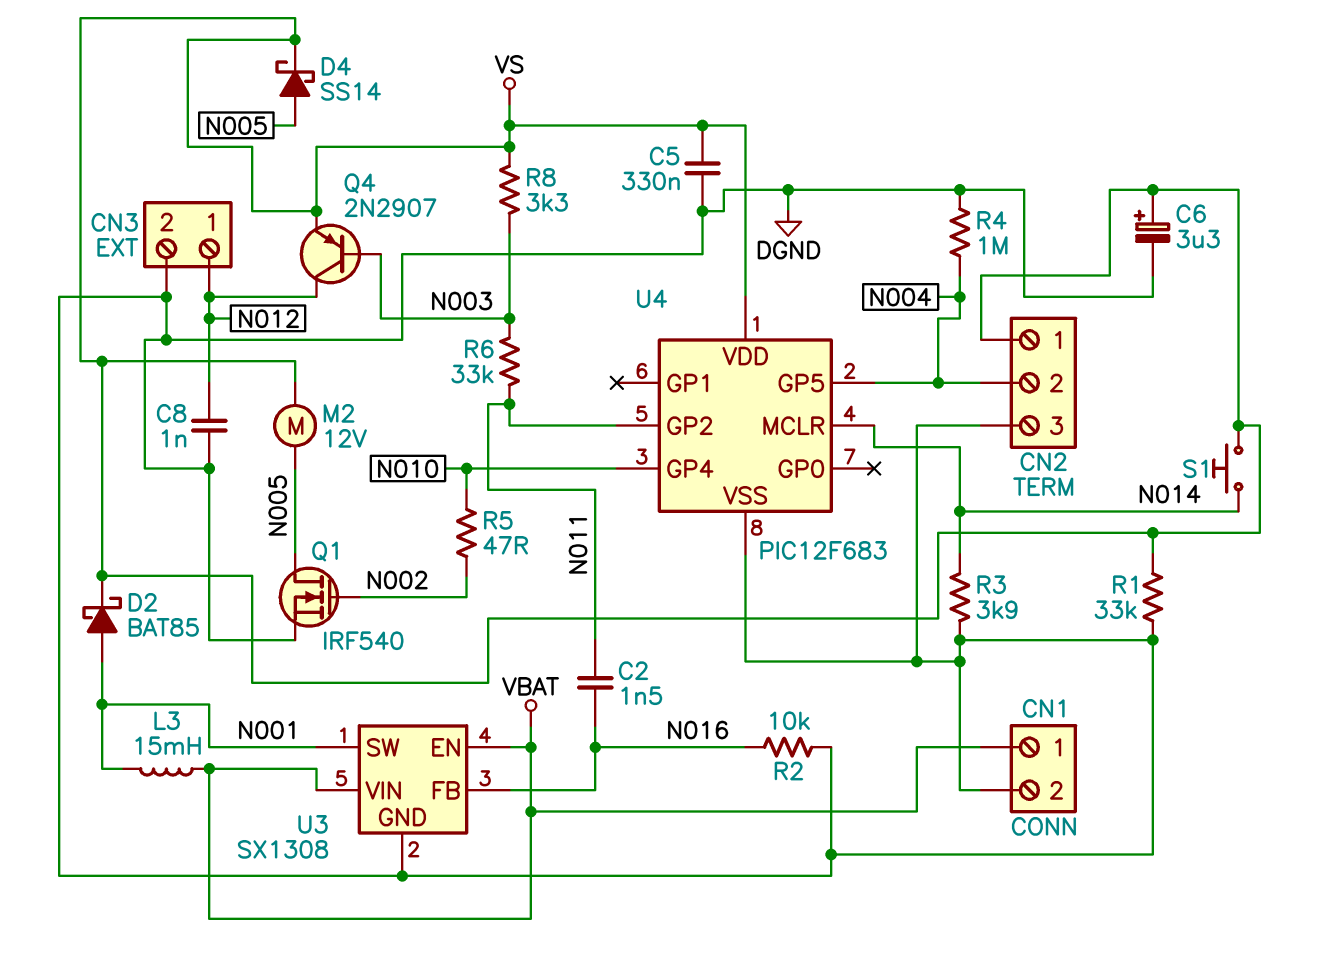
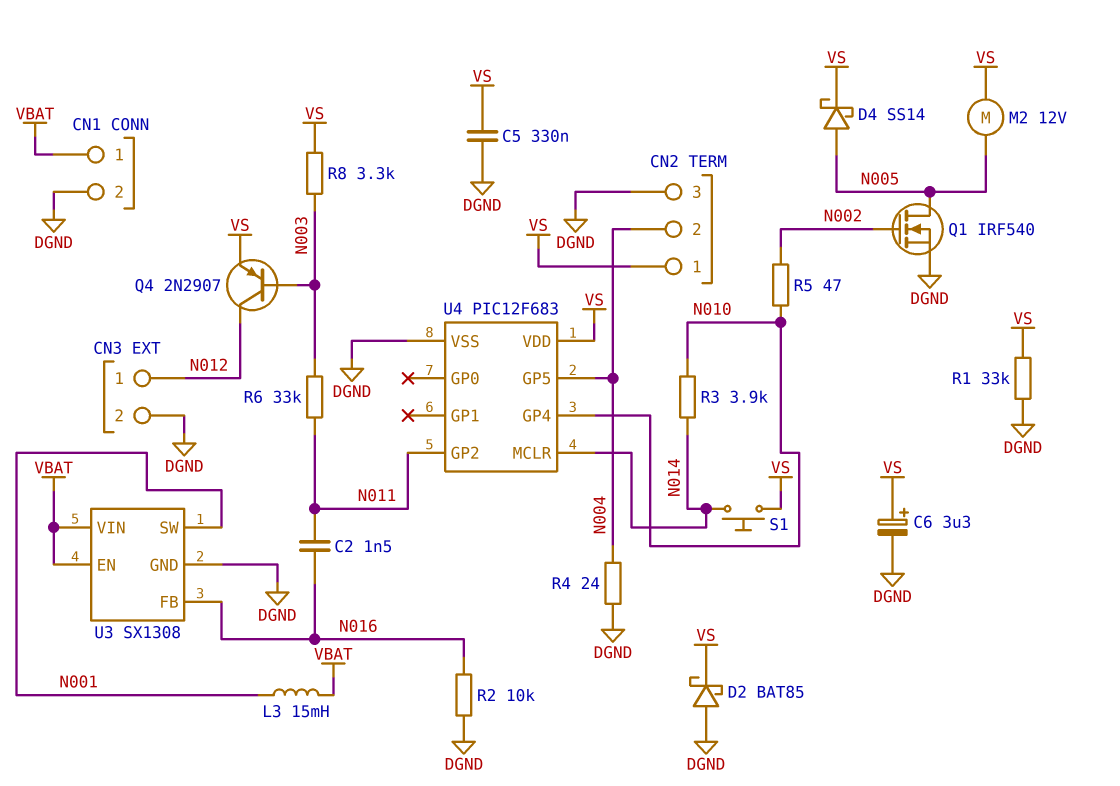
C8: 1nF (DGND, N012) -> none
D2: schottky BAT85 (A N001, K VS) -> schottky BAT85 (A DGND, K VS)
R3: 3.9k (DGND, N014) -> 3.9k (N010, N014)
R4: 1M (DGND, N004) -> 24 (DGND, N004)

